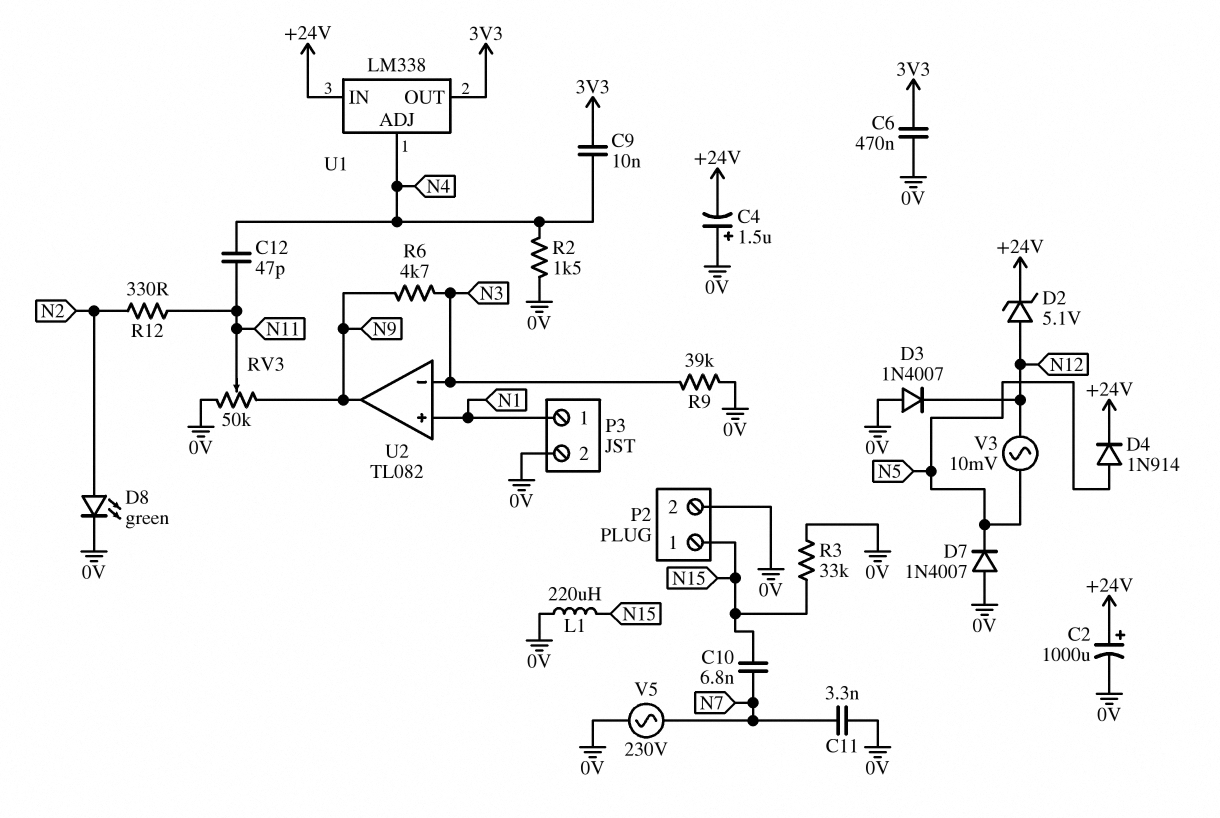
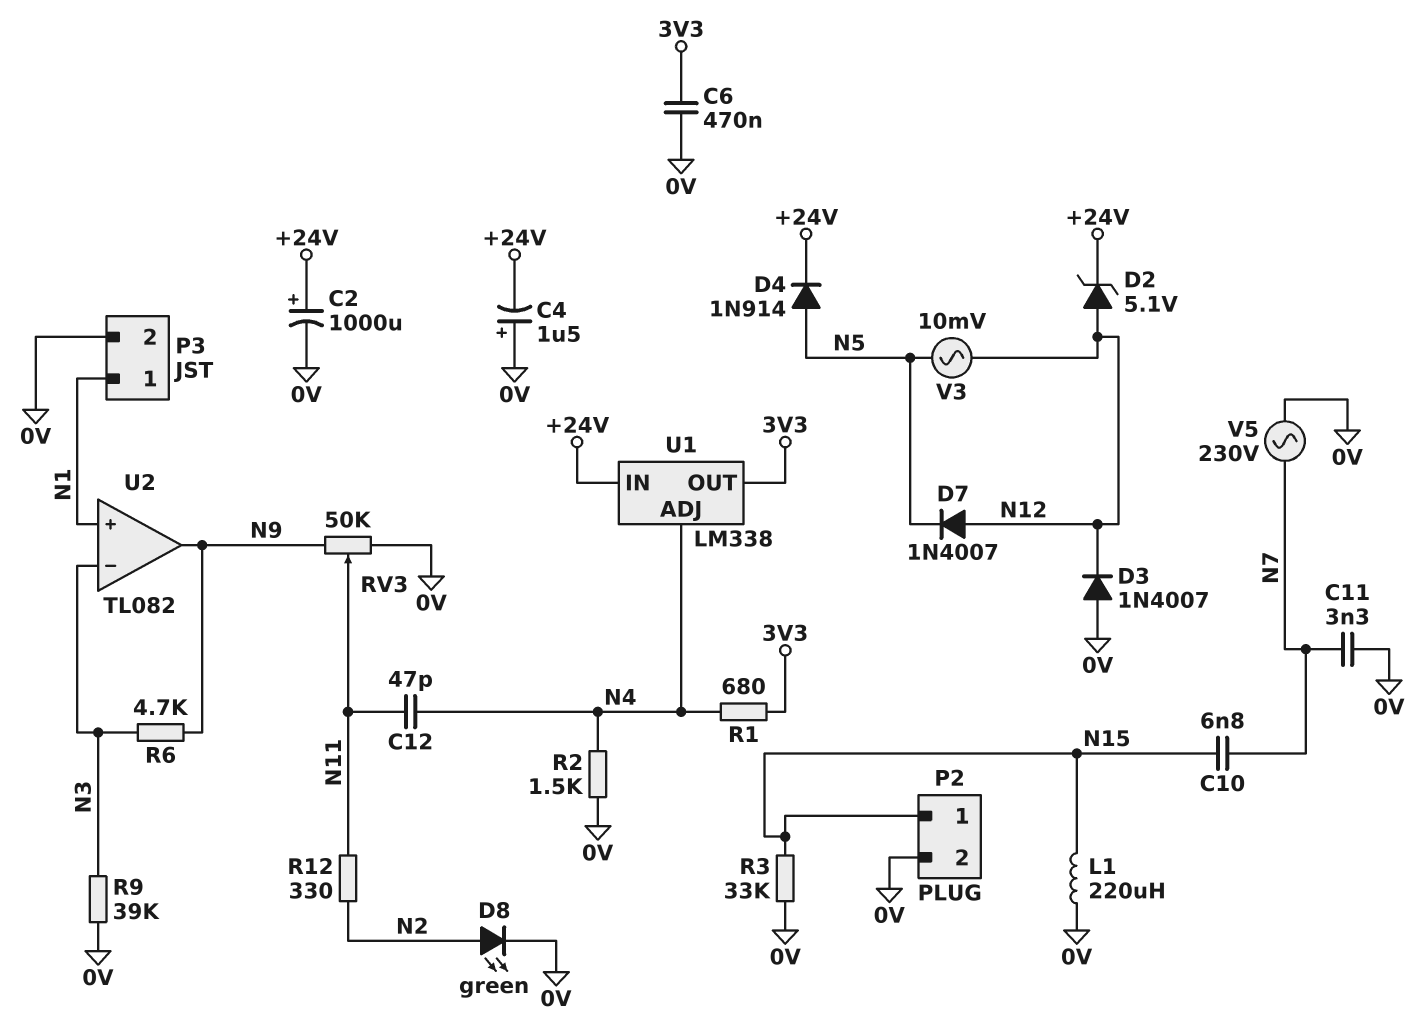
C9: 10nF (3V3, N4) -> none
D7: diode 1N4007 (A 0V, K N5) -> diode 1N4007 (A N12, K N5)
R1: none -> 680 (3V3, N4)

